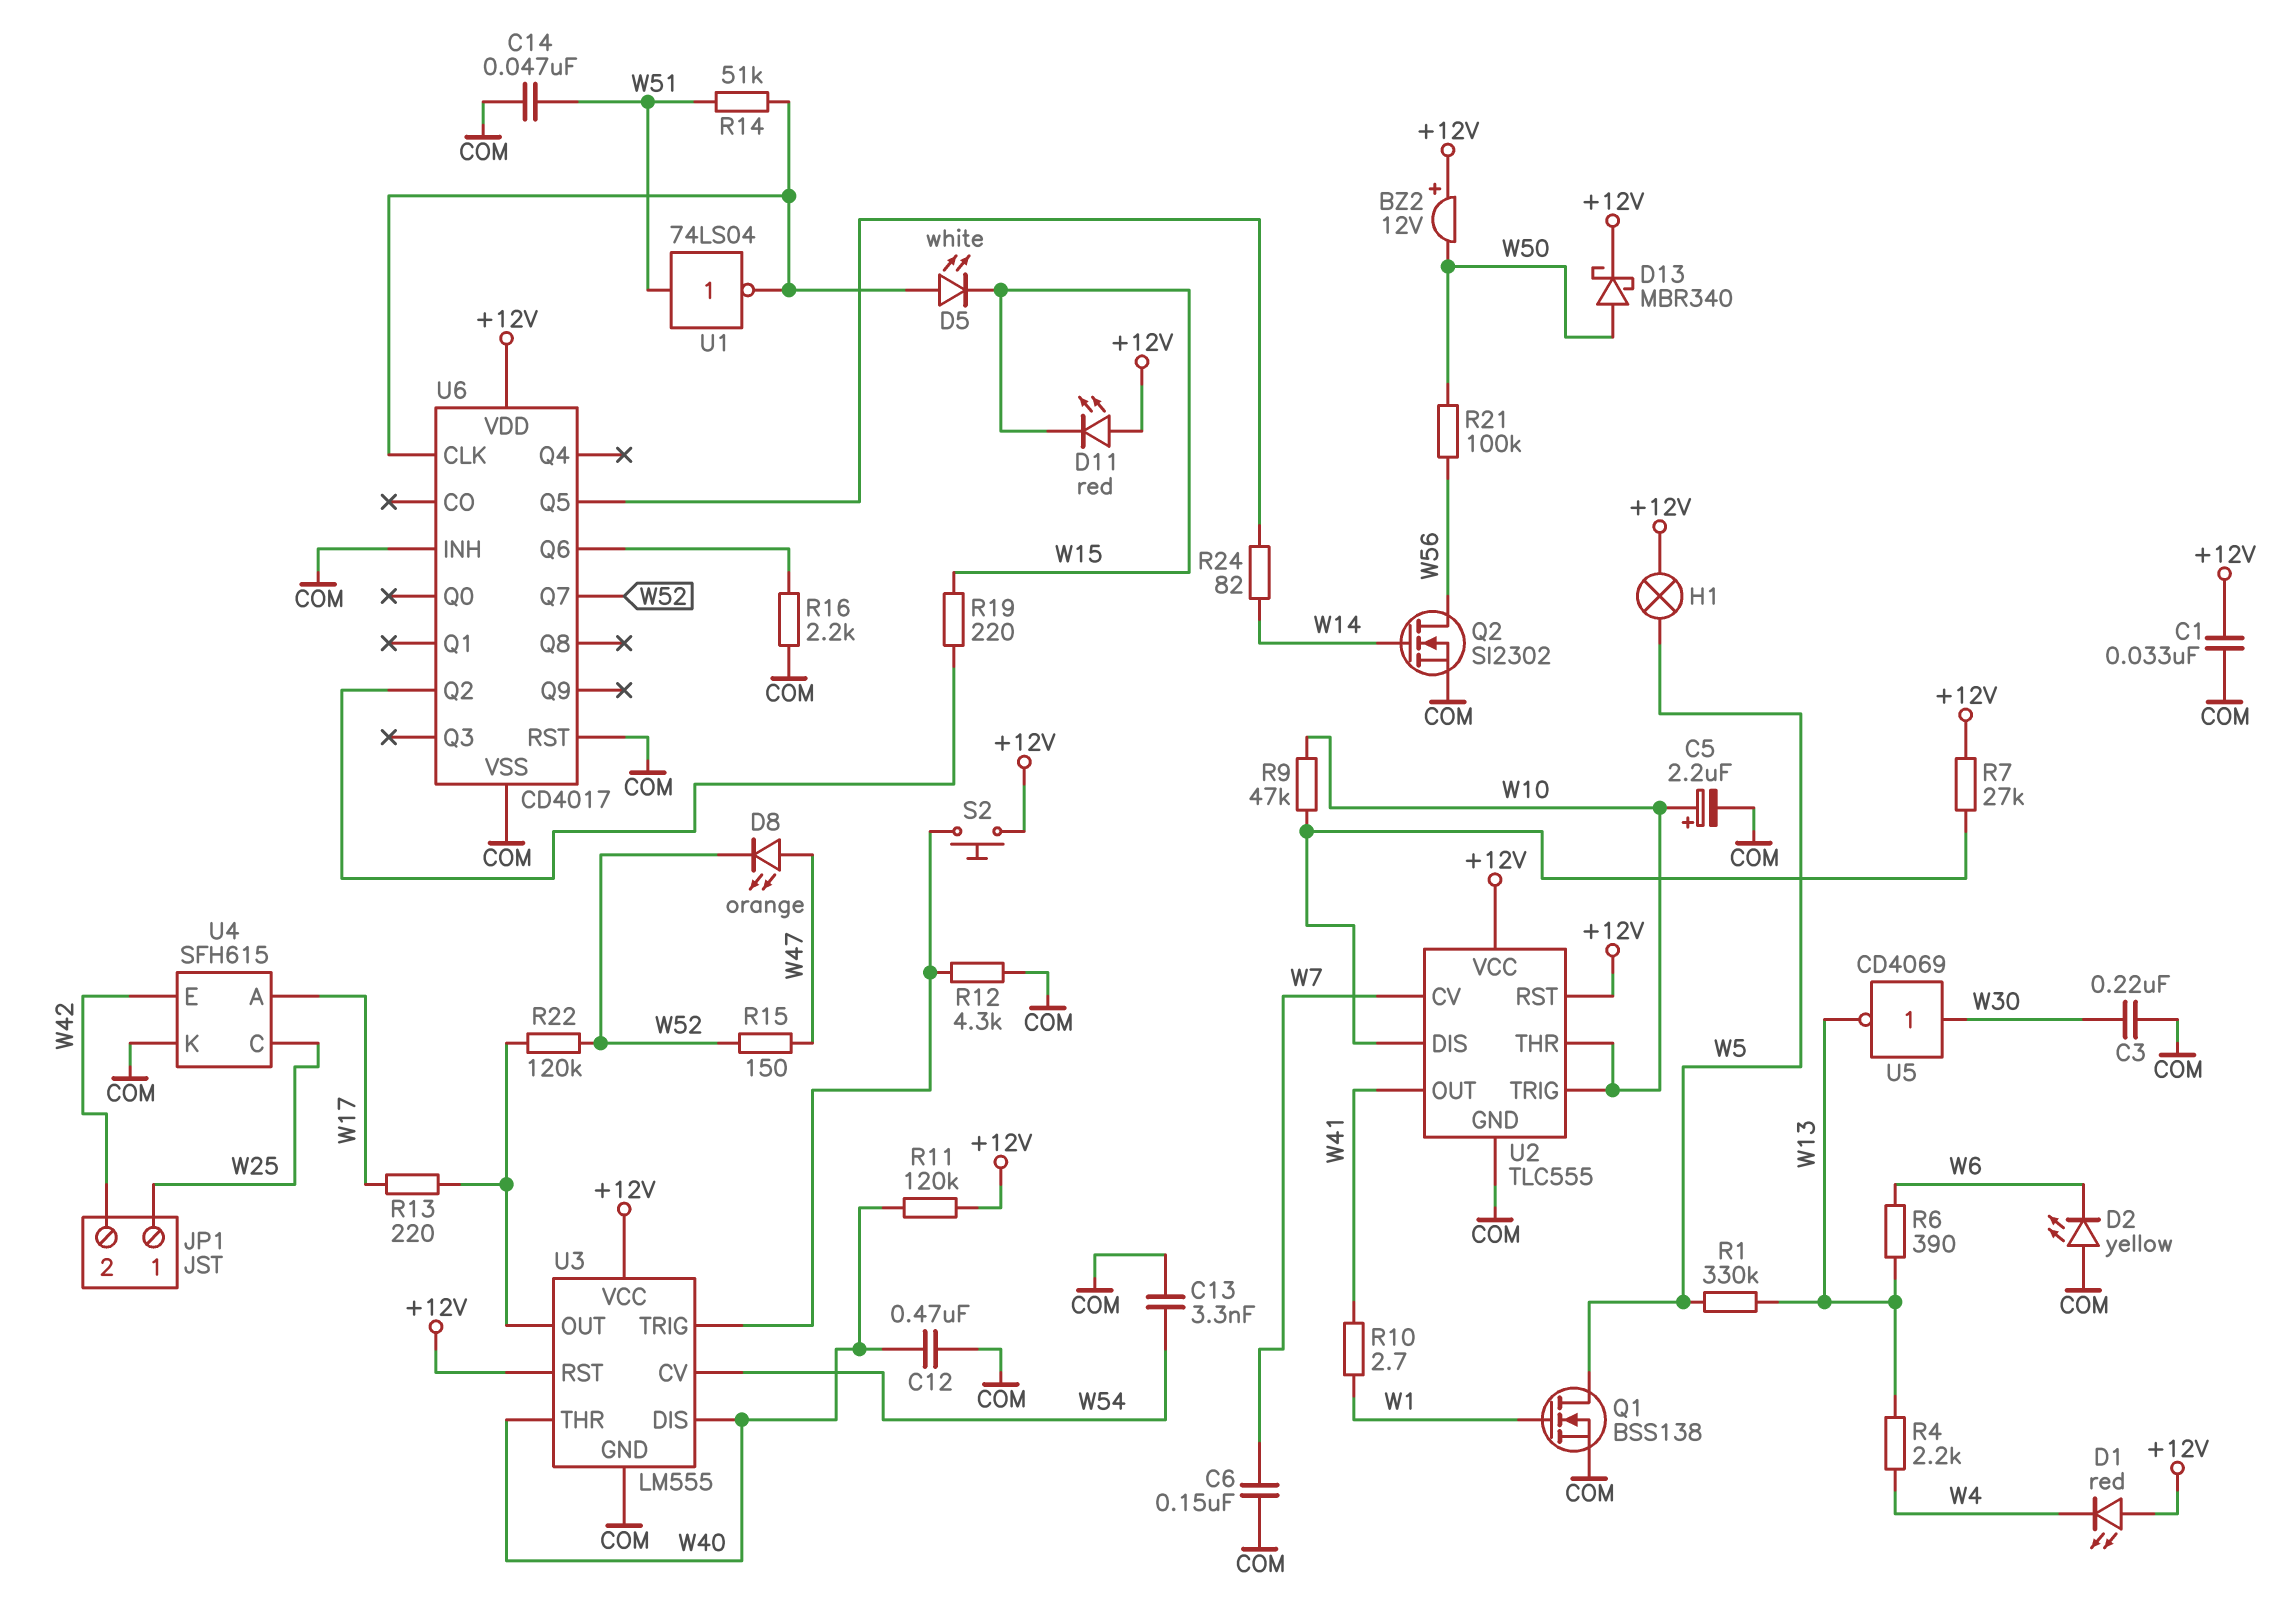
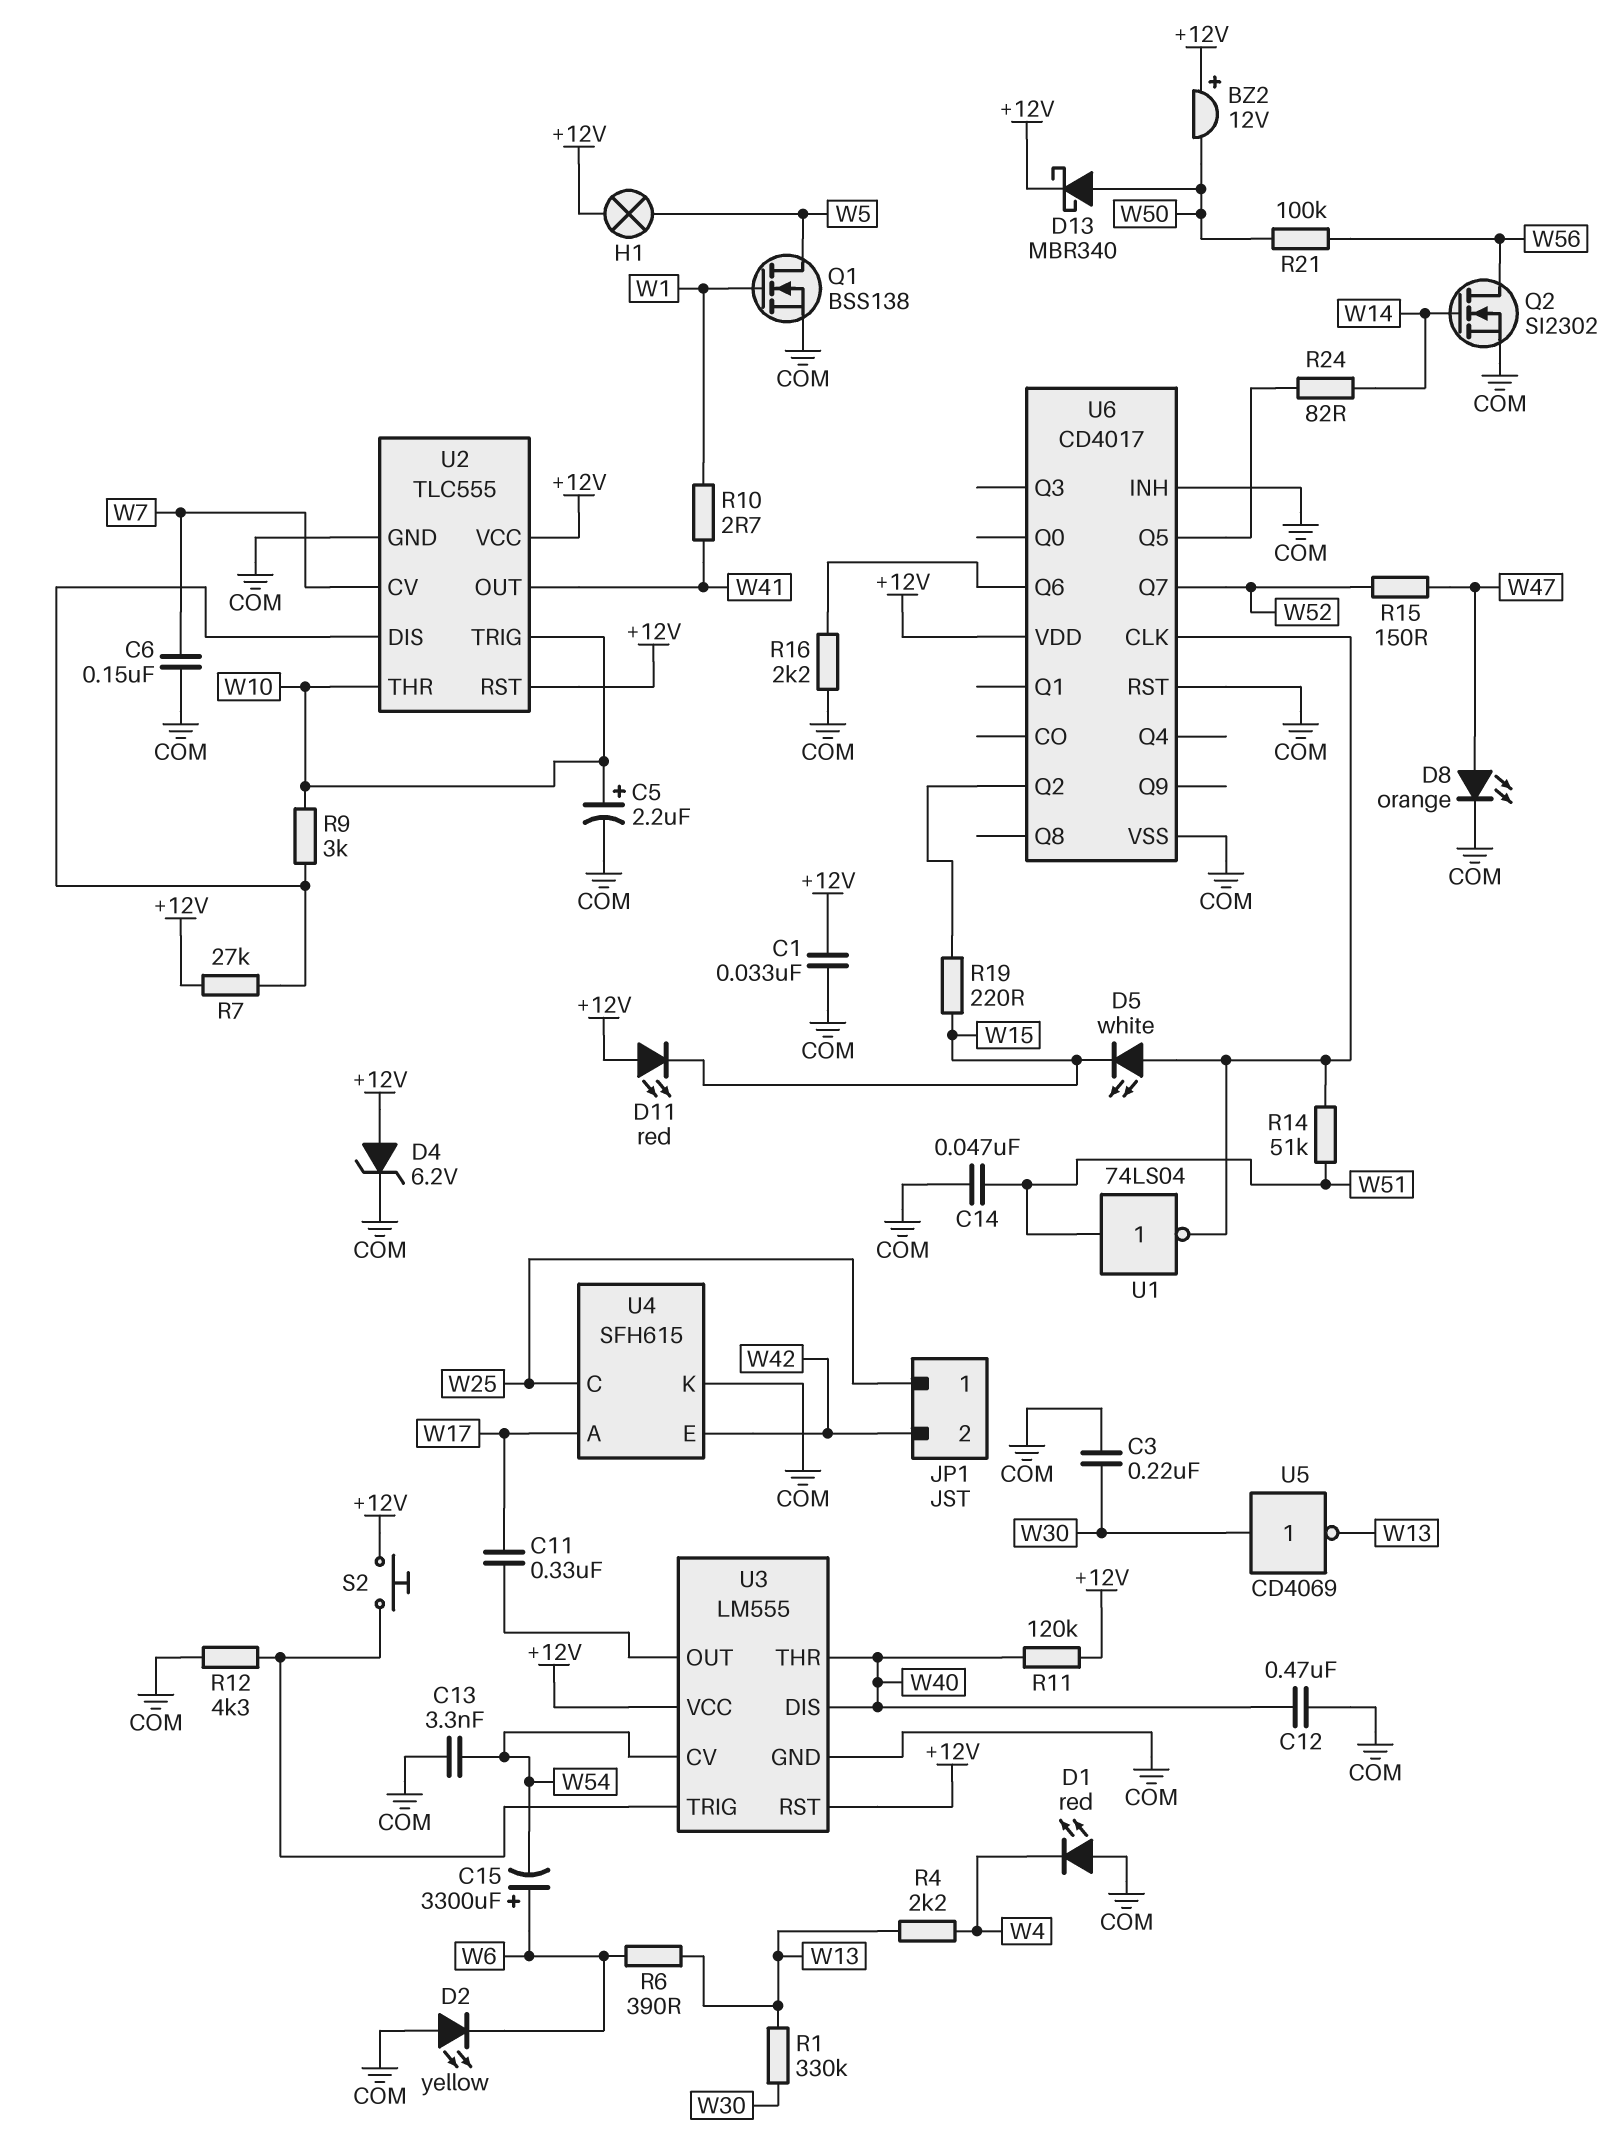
C11: none -> 330nF (U3/OUT, W17)
C15: none -> 3300uF (plus W6, minus W54)
D1: LED red (A +12V, K W4) -> LED red (A COM, K W4)
D4: none -> zener 6.2V (A +12V, K COM)
D8: LED orange (A W47, K W52) -> LED orange (A W47, K COM)
R1: 330k (W5, W13) -> 330k (W13, W30)
R9: 47k (U2/DIS, W10) -> 3k (U2/DIS, W10)
R13: 220 (U3/OUT, W17) -> none
R22: 120k (U3/OUT, W52) -> none

